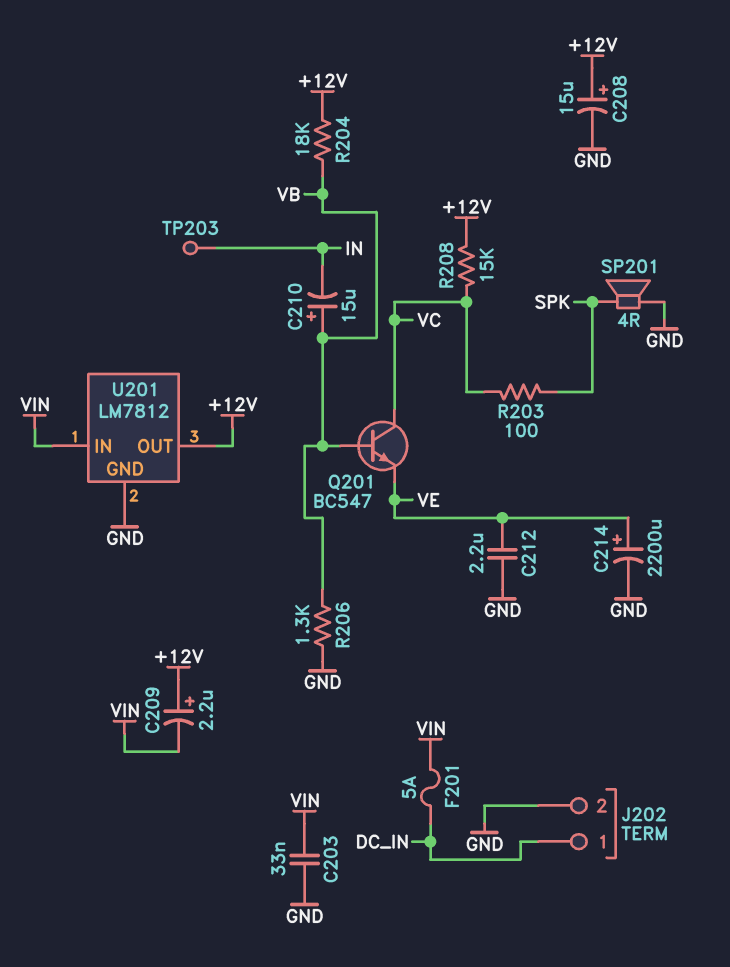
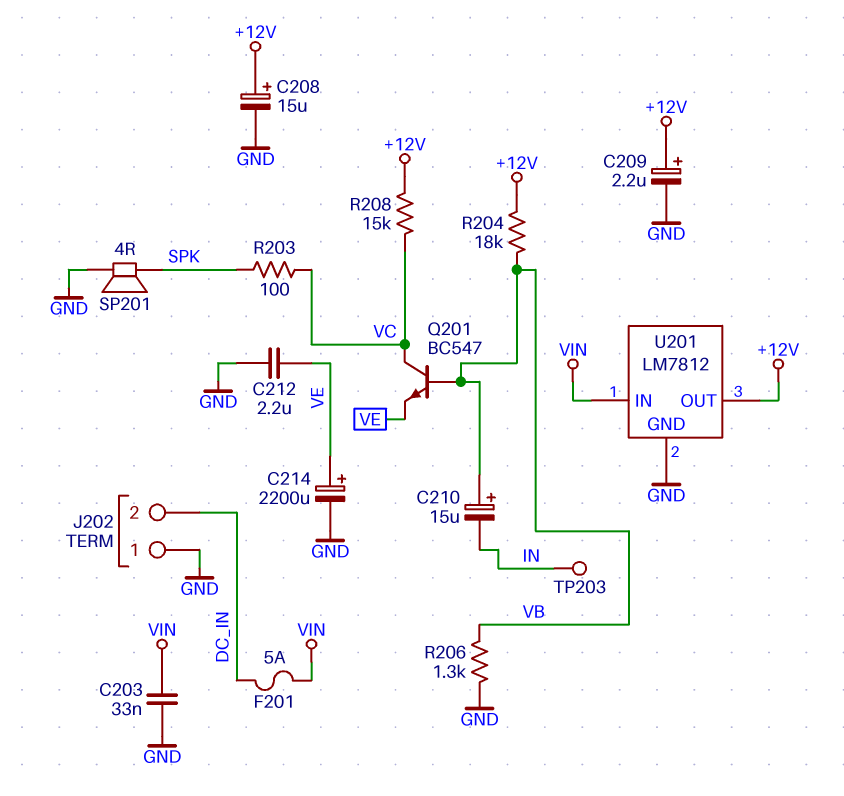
C209: 2.2uF (plus +12V, minus VIN) -> 2.2uF (plus +12V, minus GND)
J202 pin 1: DC_IN -> GND
J202 pin 2: GND -> DC_IN

